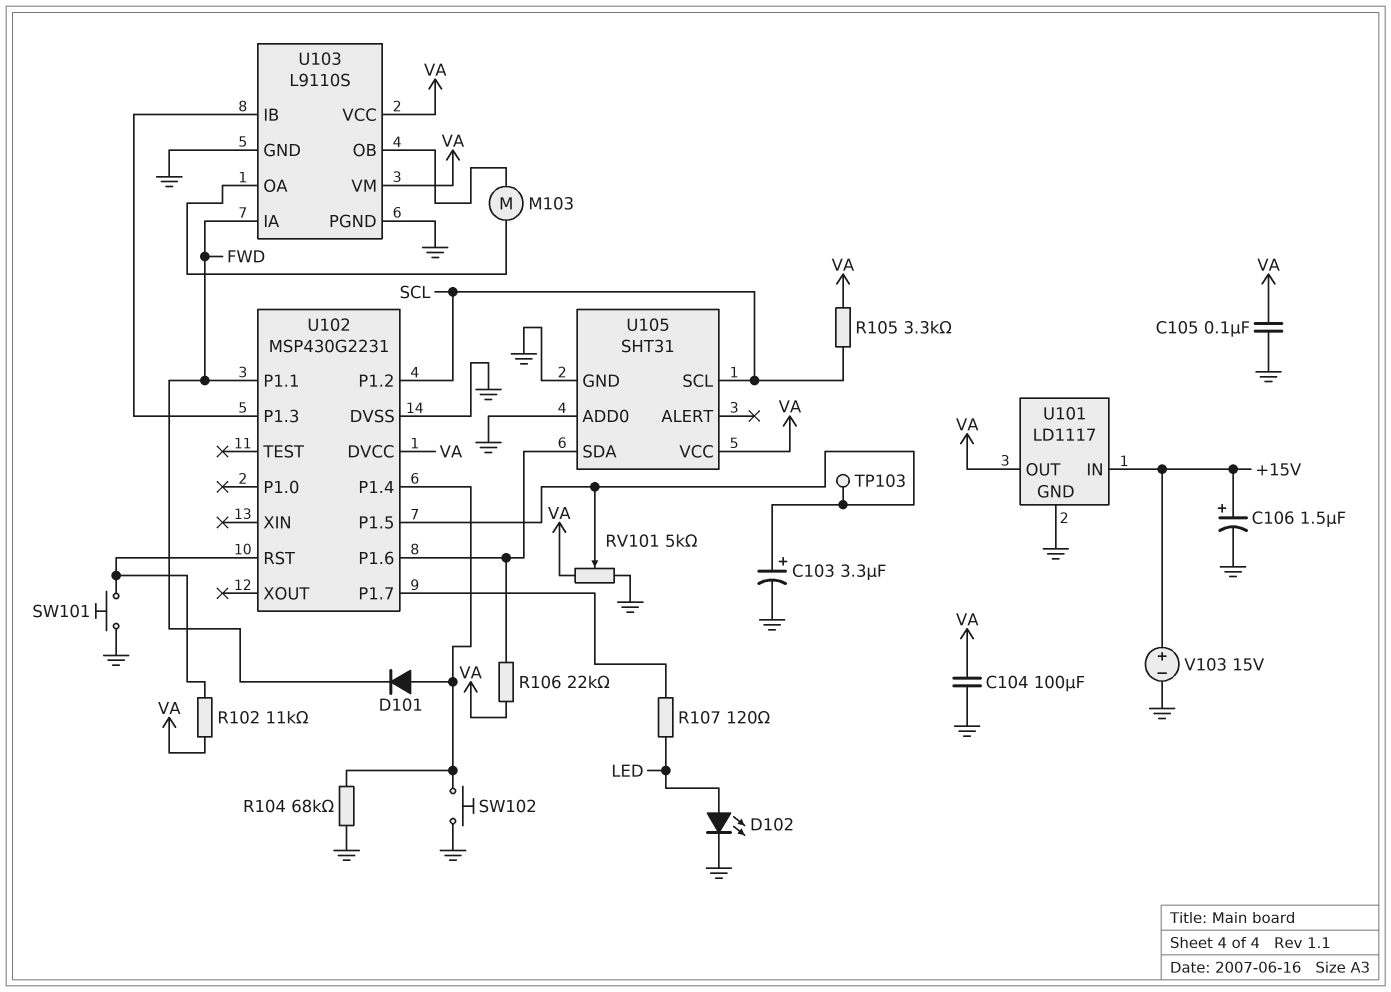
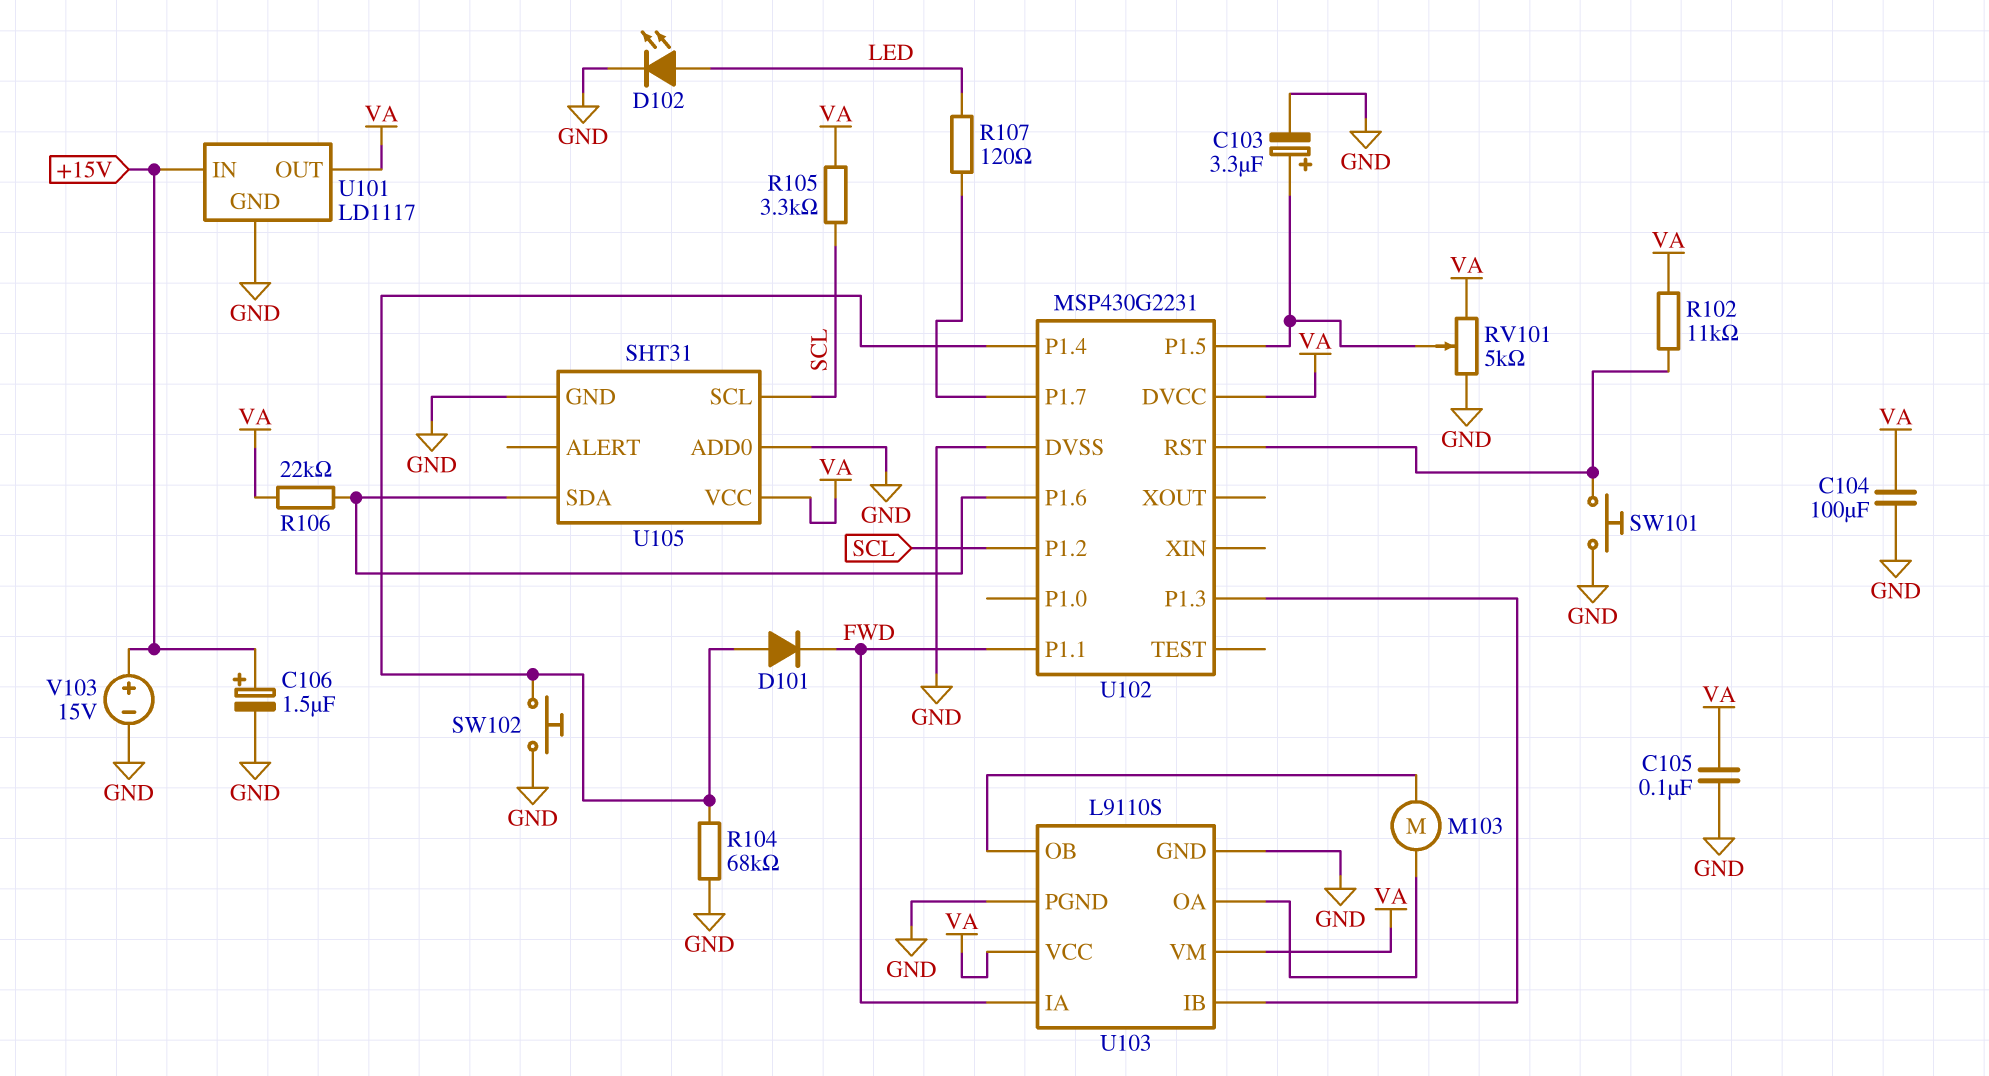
TP103: test point (U102/P1.5) -> none

